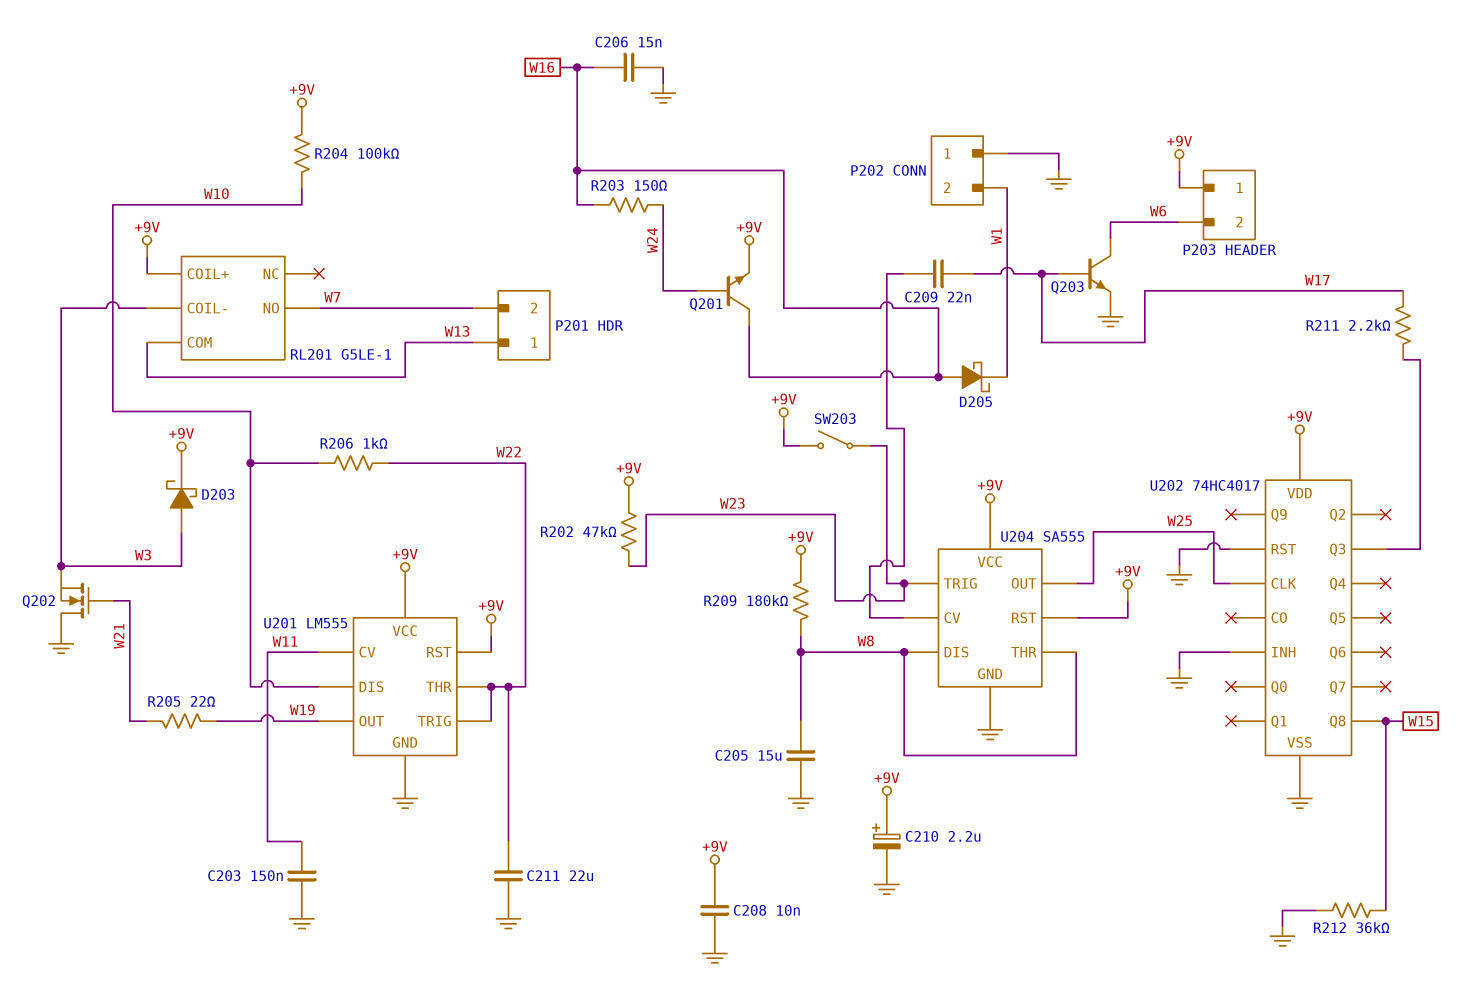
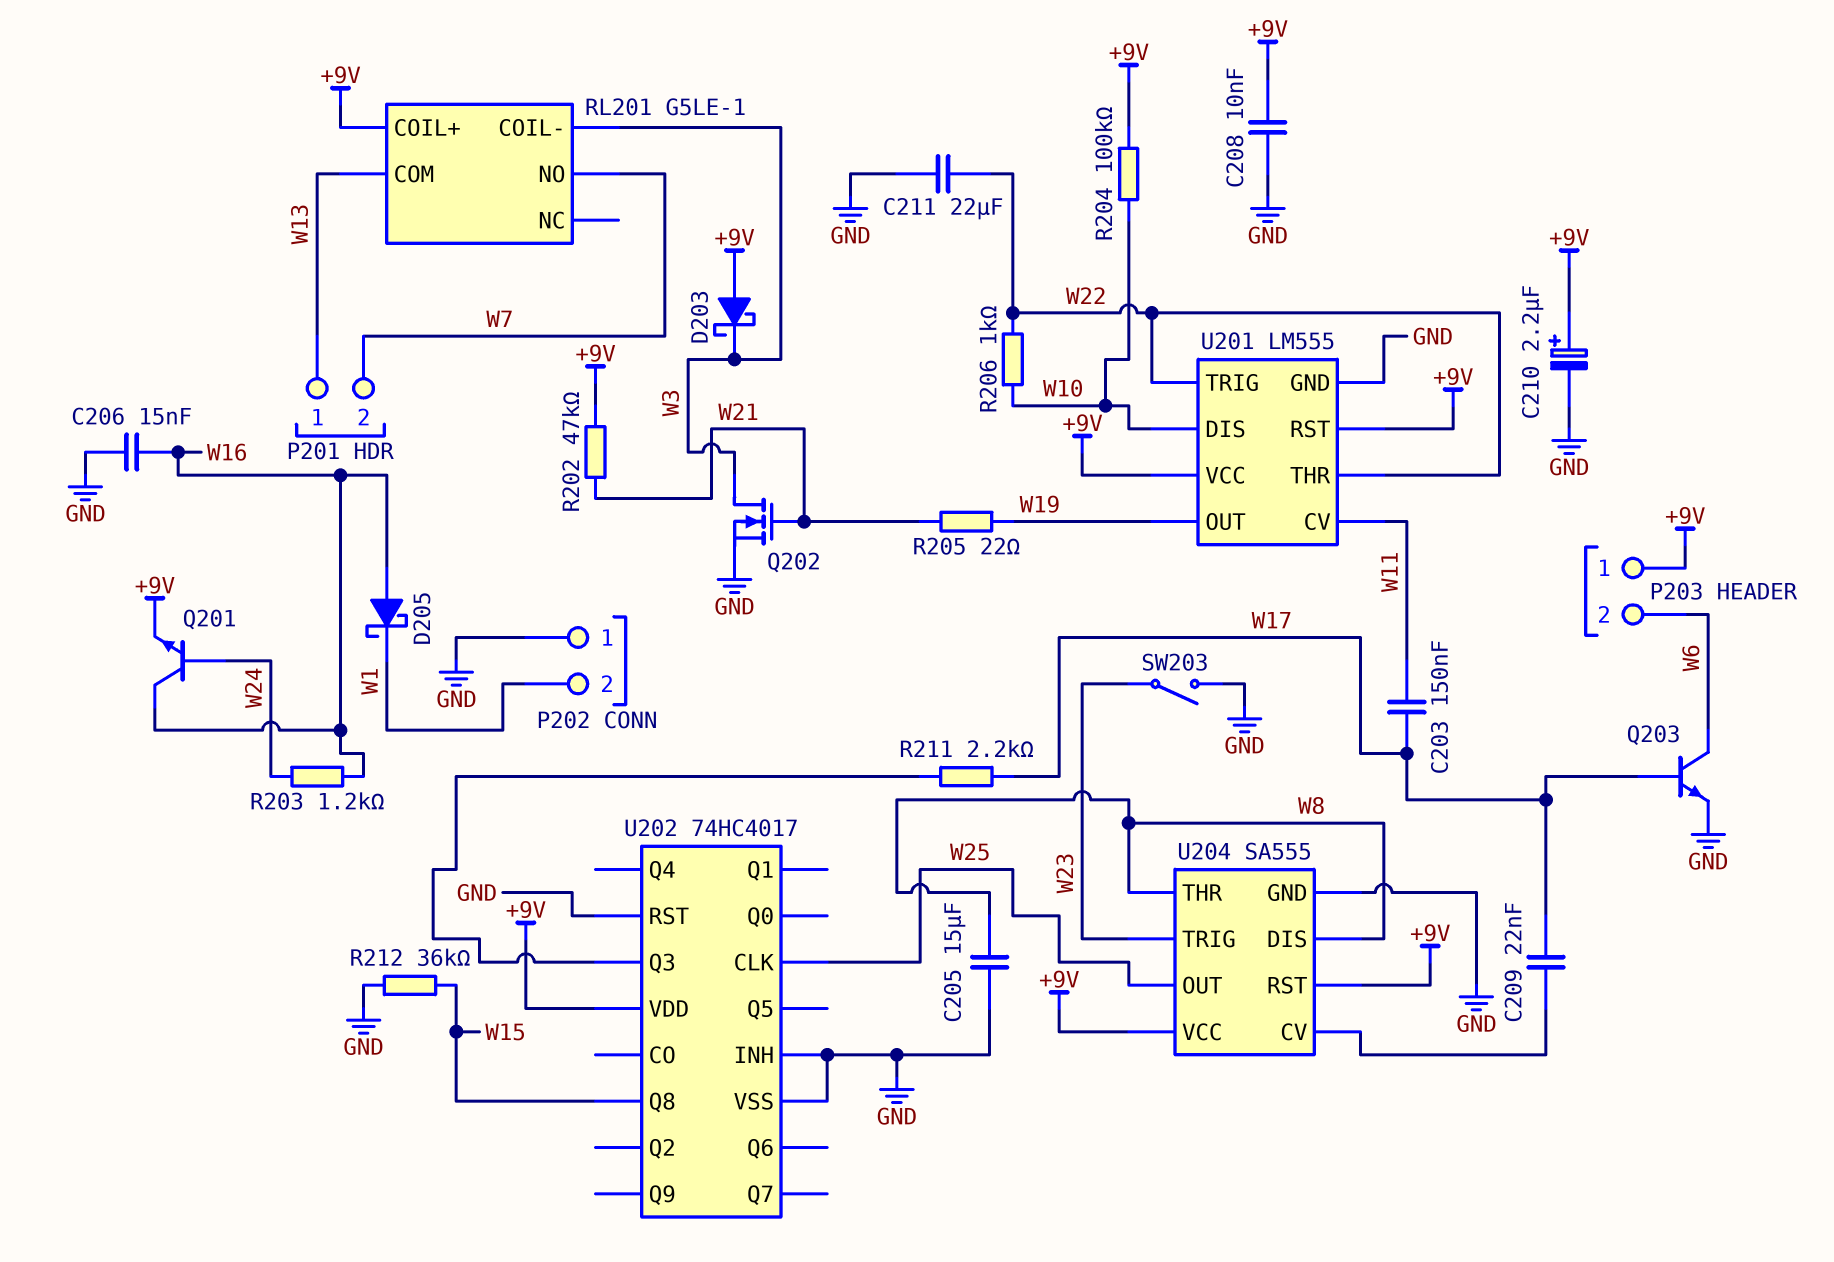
C203: 150nF (GND, W11) -> 150nF (W11, W17)
D203: schottky (A W3, K +9V) -> schottky (A +9V, K W3)
Q202: NMOS (G W21, D GND, S W3) -> NMOS (G W21, D W3, S GND)
R202: 47k (+9V, W23) -> 47k (+9V, W21)
R203: 150 (W16, W24) -> 1.2k (W16, W24)
R209: 180k (+9V, W8) -> none
SW203: switch (+9V, W23) -> switch (GND, W23)

